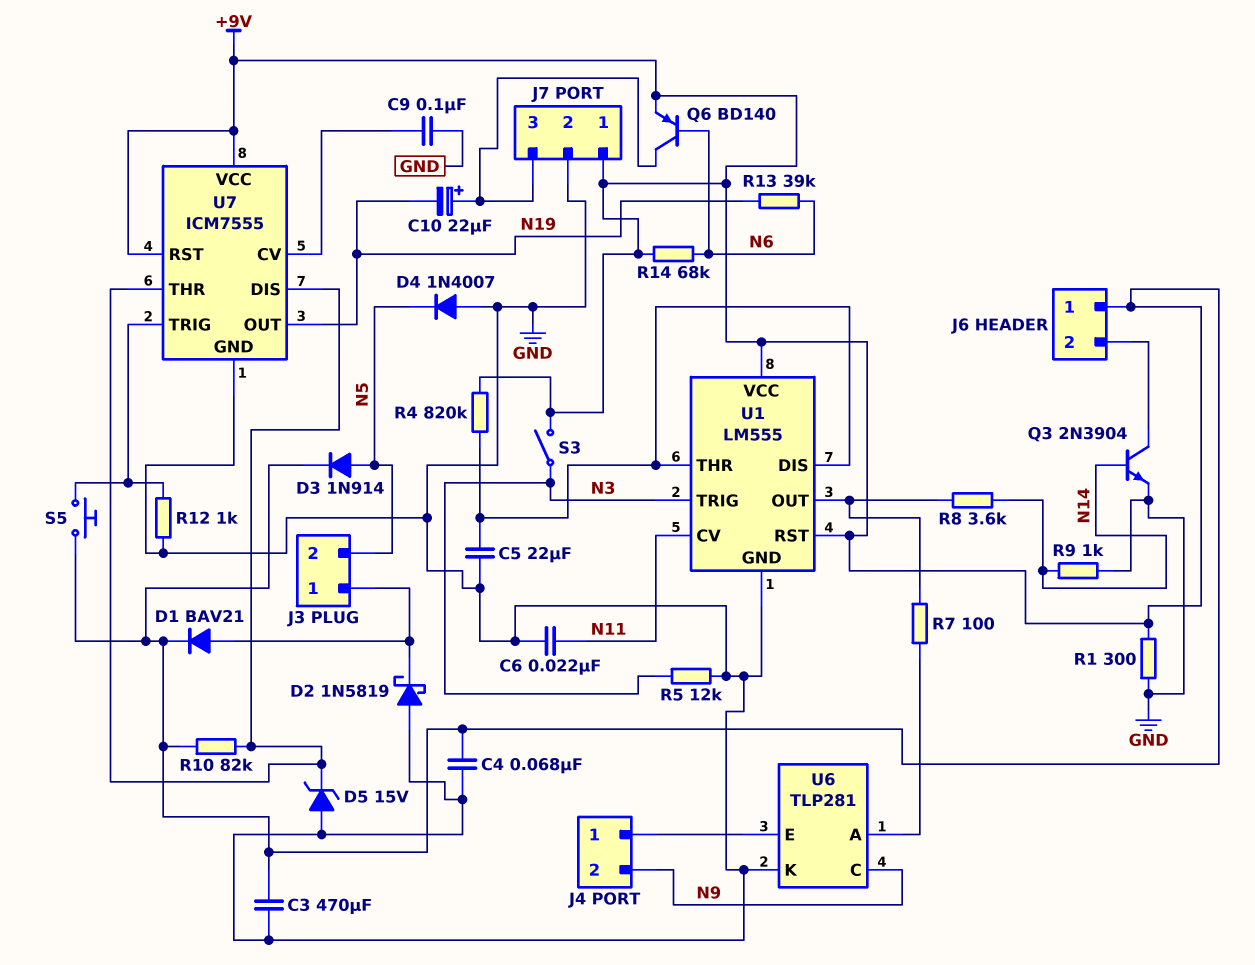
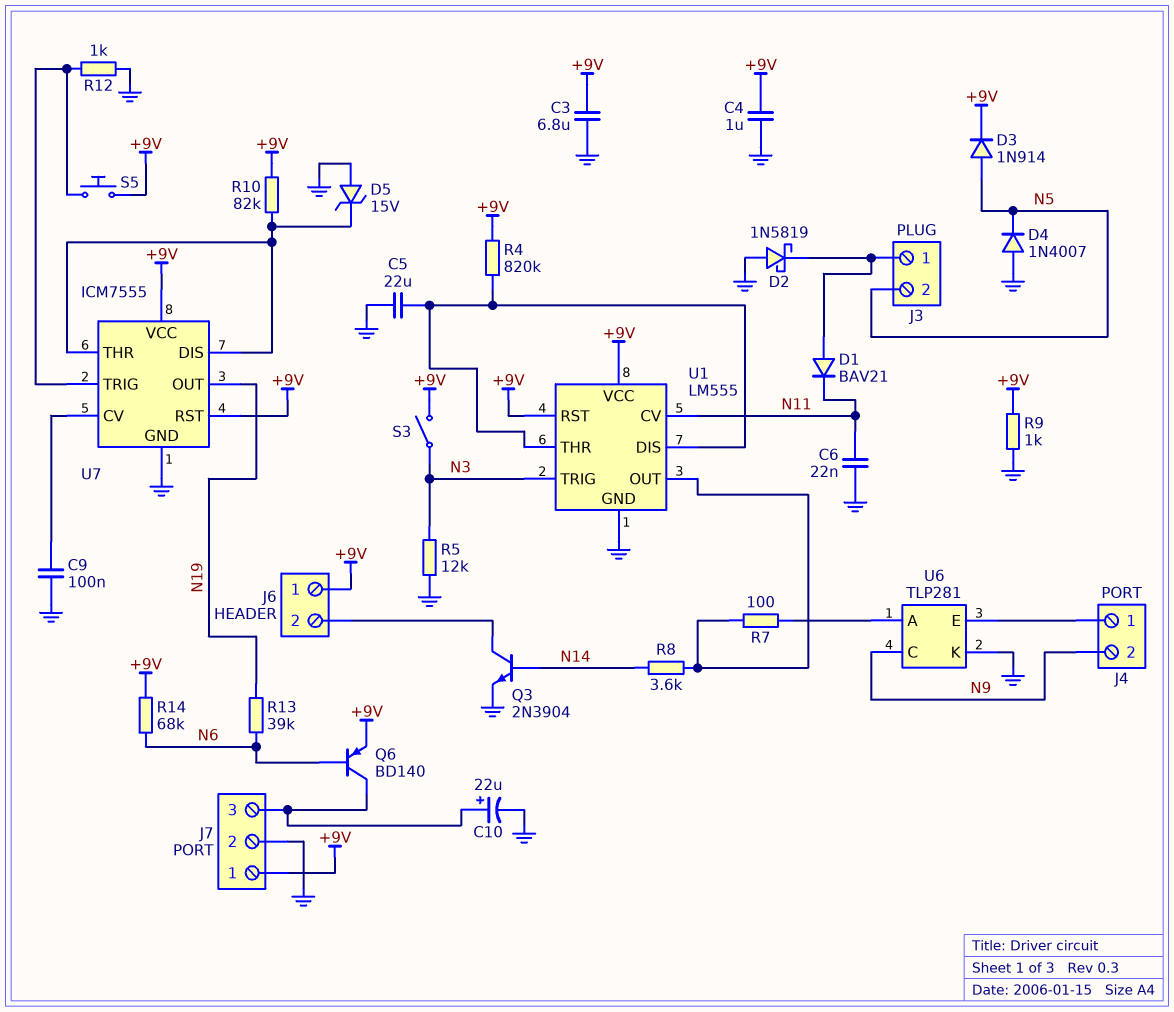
C3: 470uF (+9V, GND) -> 6.8uF (+9V, GND)
C4: 68nF (+9V, GND) -> 1uF (+9V, GND)
C10: 22uF (plus J7/3, minus N19) -> 22uF (plus J7/3, minus GND)
D1: diode BAV21 (A J3/1, K +9V) -> diode BAV21 (A J3/1, K N11)
R1: 300 (+9V, GND) -> none
R9: 1k (GND, N14) -> 1k (+9V, GND)

